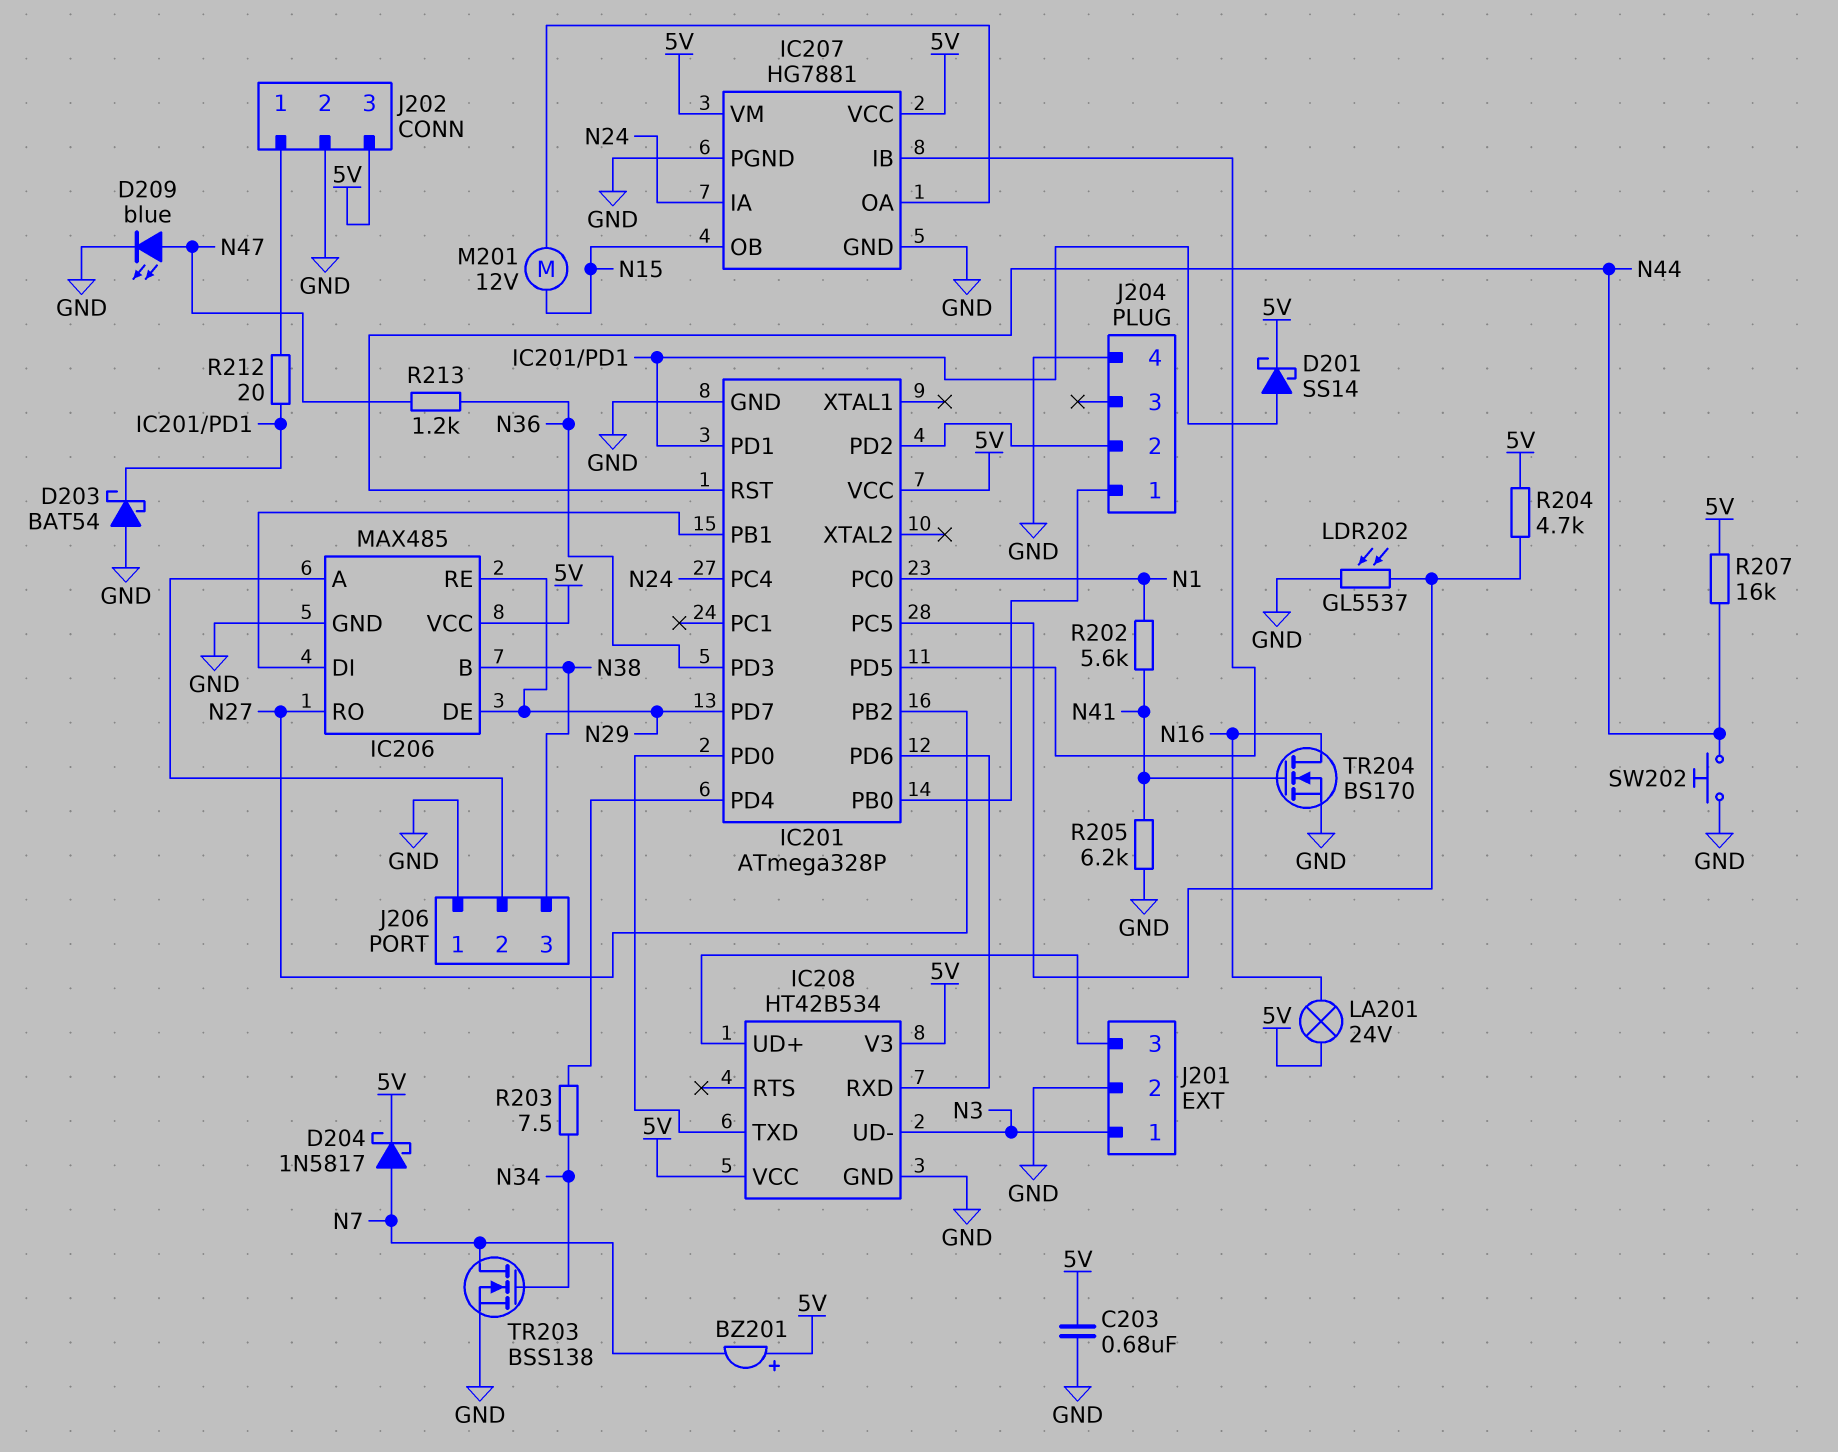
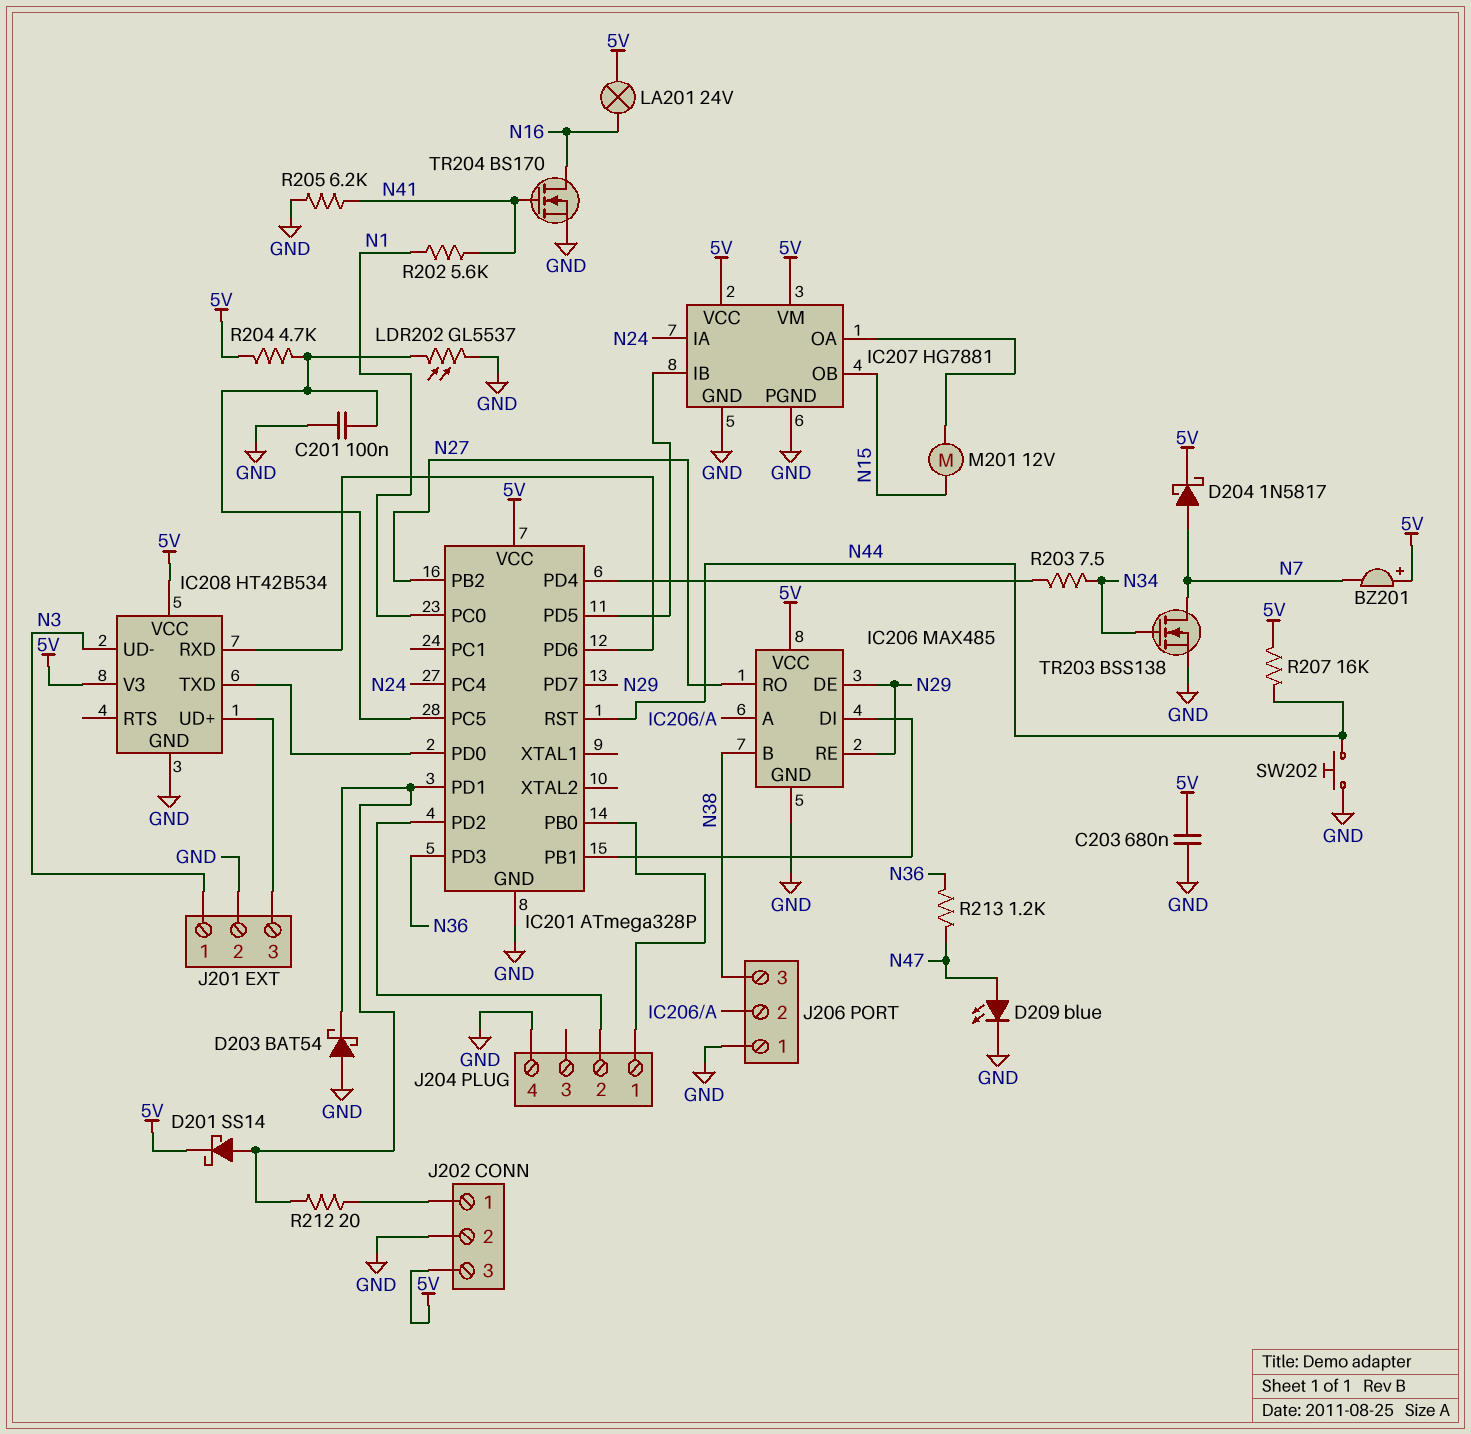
C201: none -> 100nF (GND, IC201/PC5)

